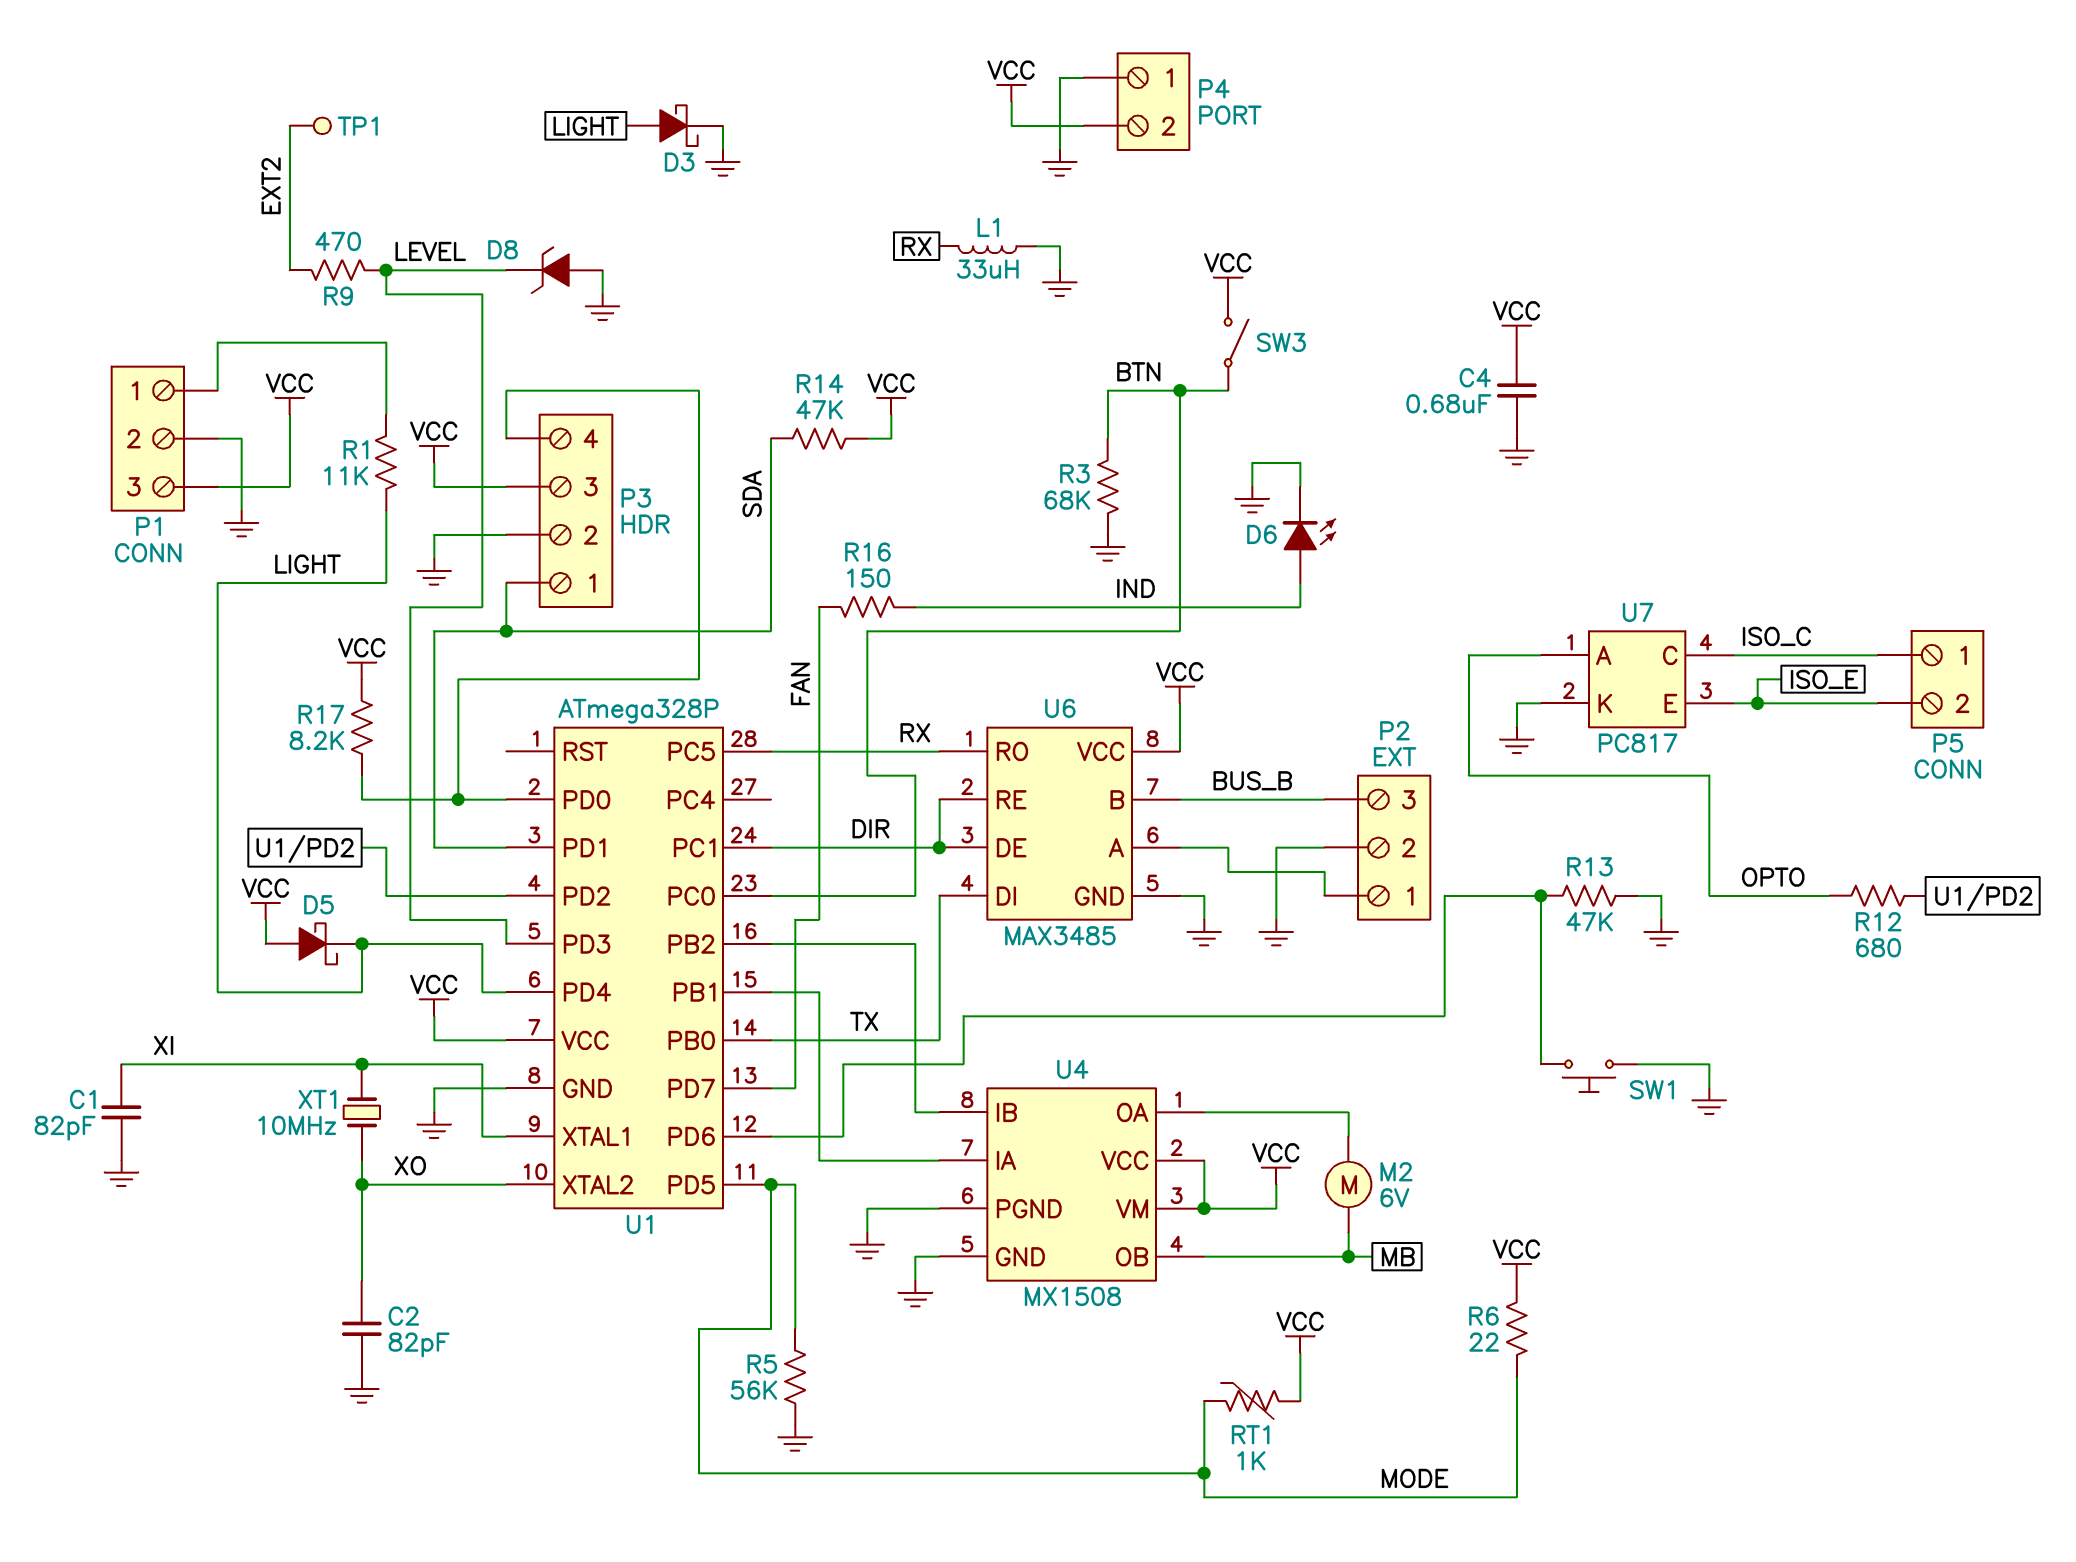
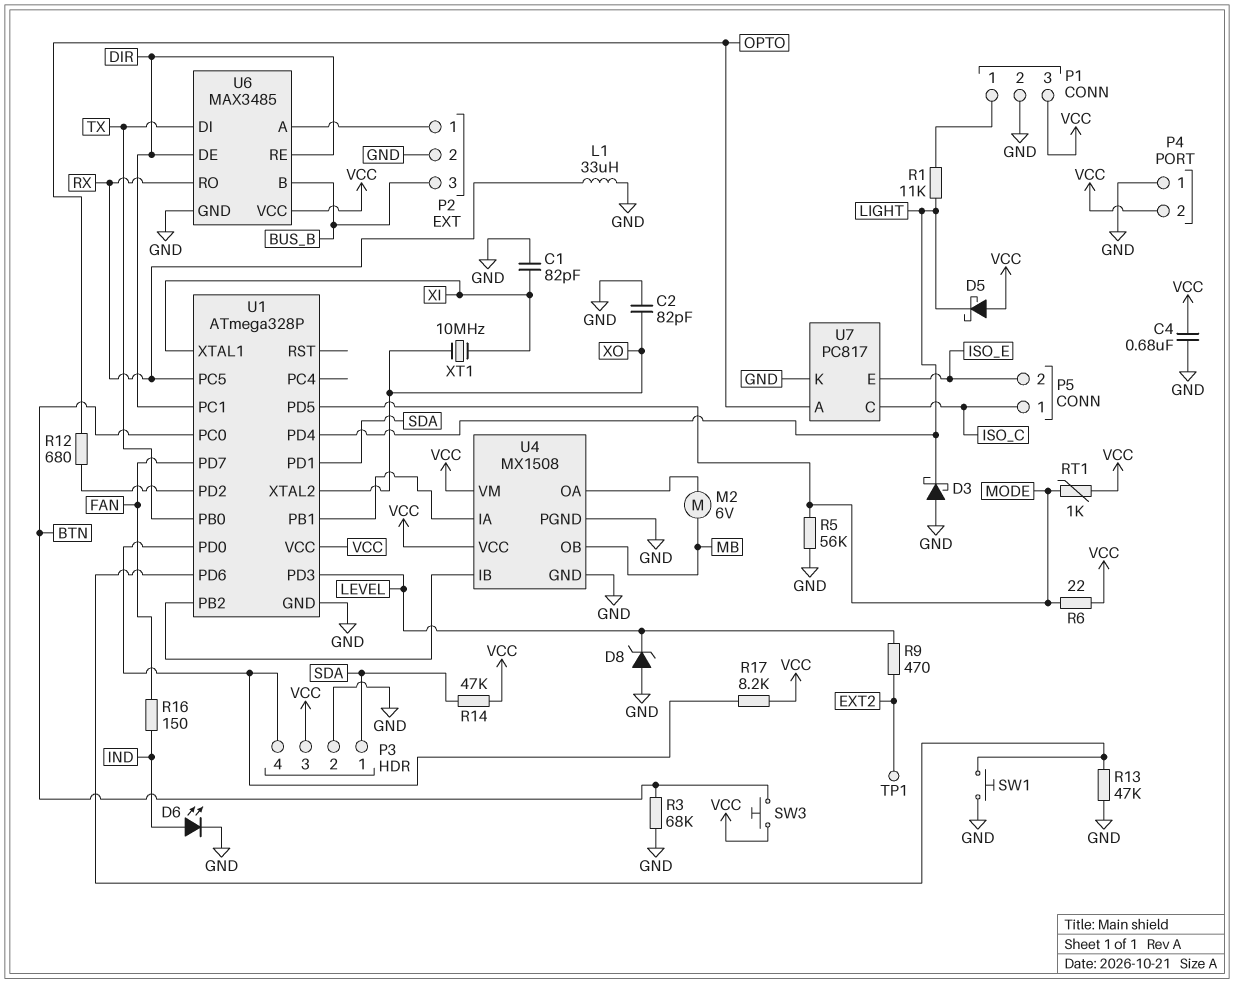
D3: schottky (A LIGHT, K GND) -> schottky (A GND, K LIGHT)
SW3: switch (BTN, VCC) -> button (BTN, VCC)

